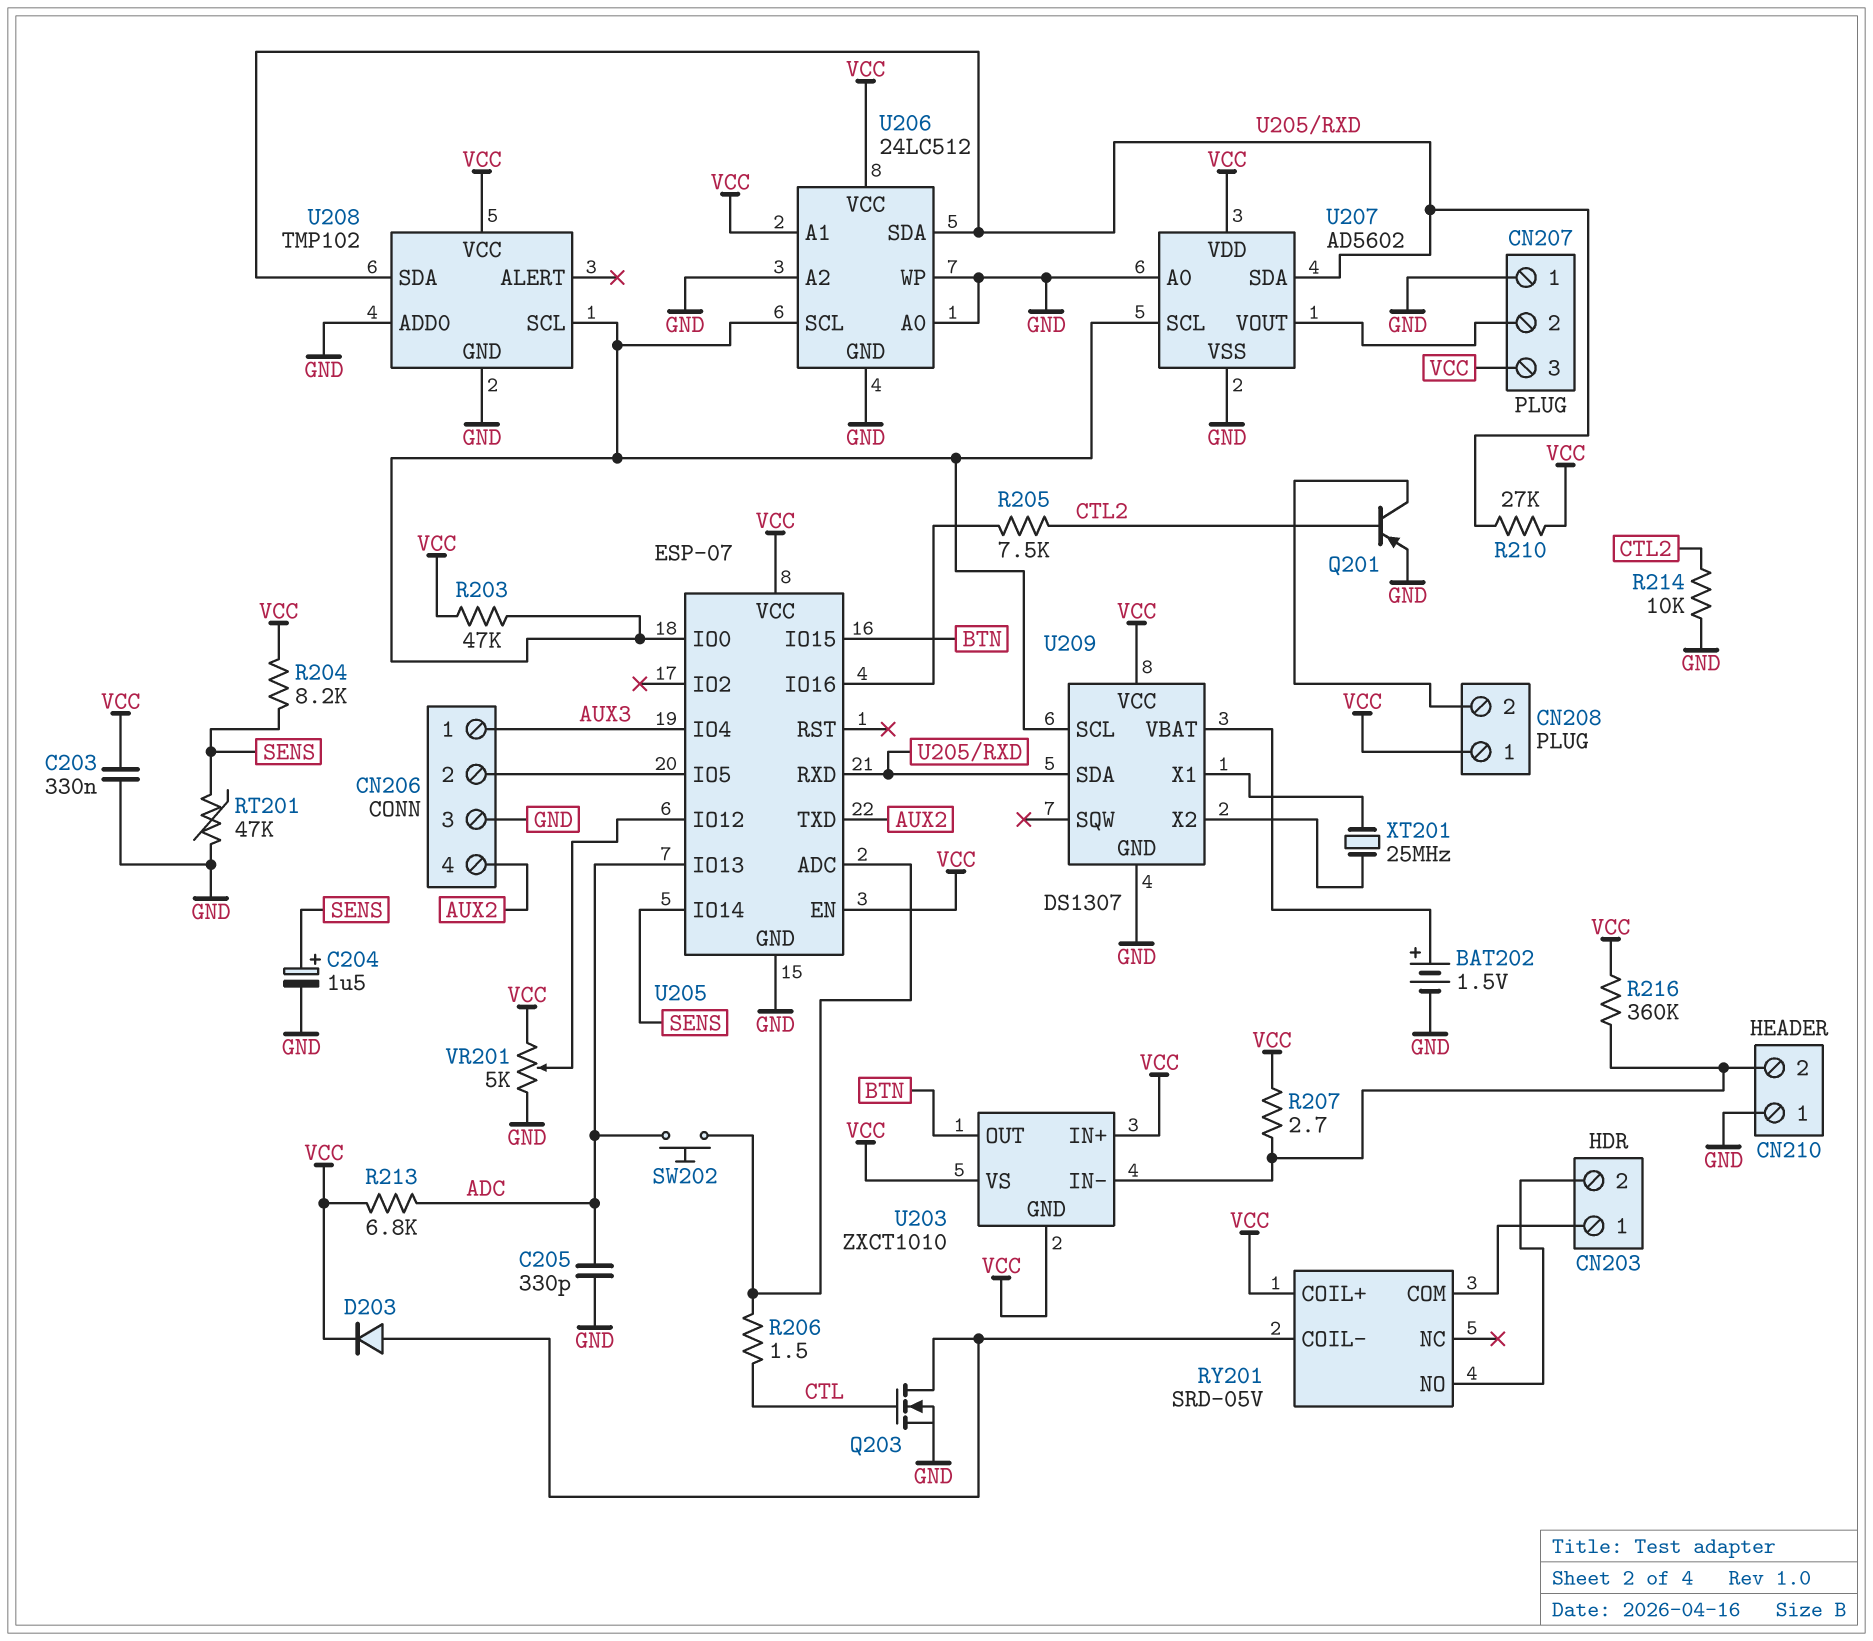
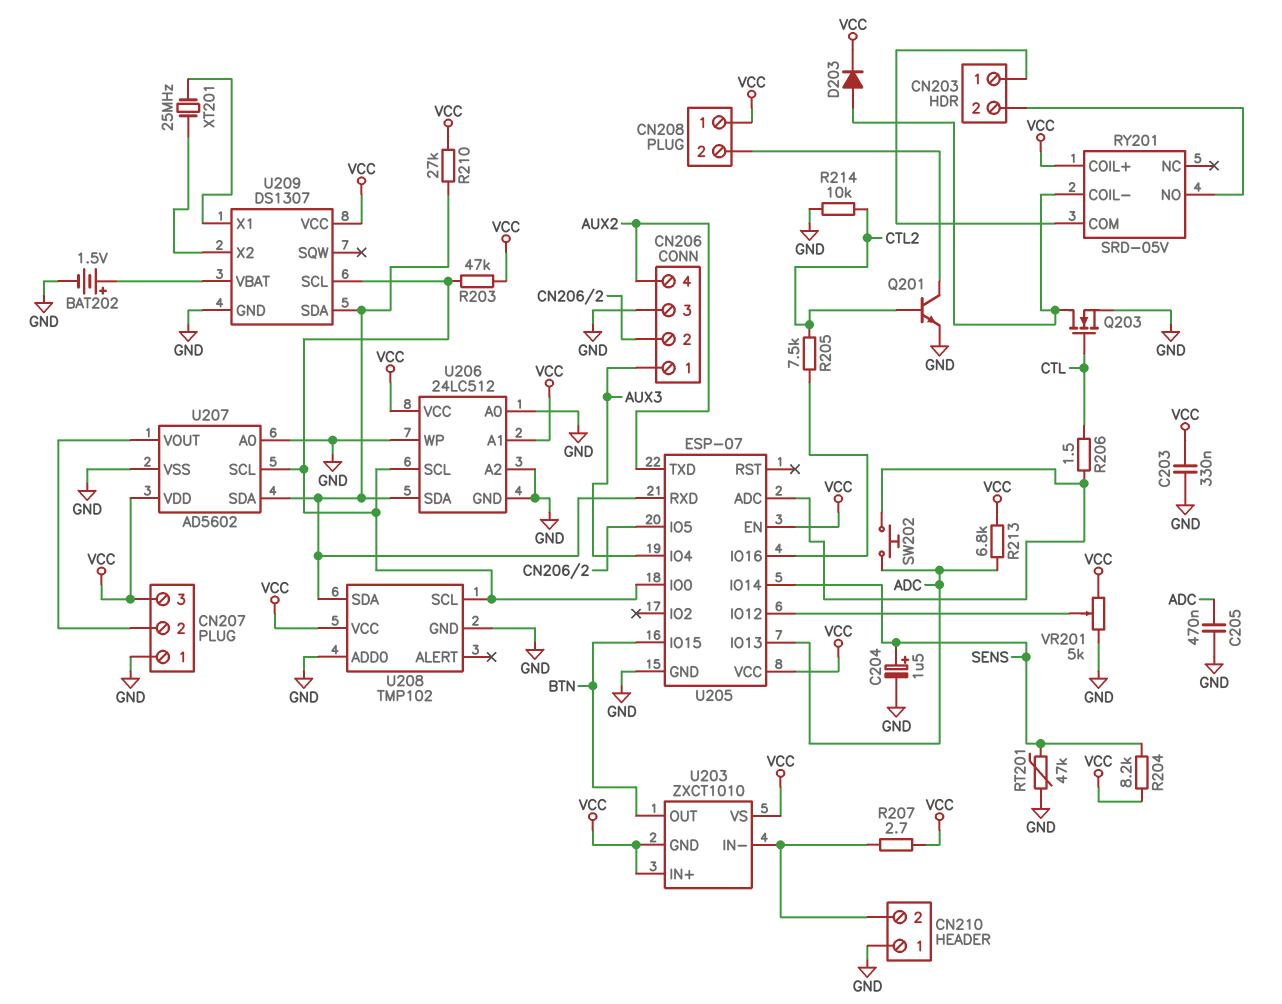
C205: 330pF (ADC, GND) -> 470nF (ADC, GND)
Q201: PNP (B CTL2, C CN208/2, E GND) -> NPN (B CTL2, C CN208/2, E GND)
R216: 360k (CN210/2, VCC) -> none

